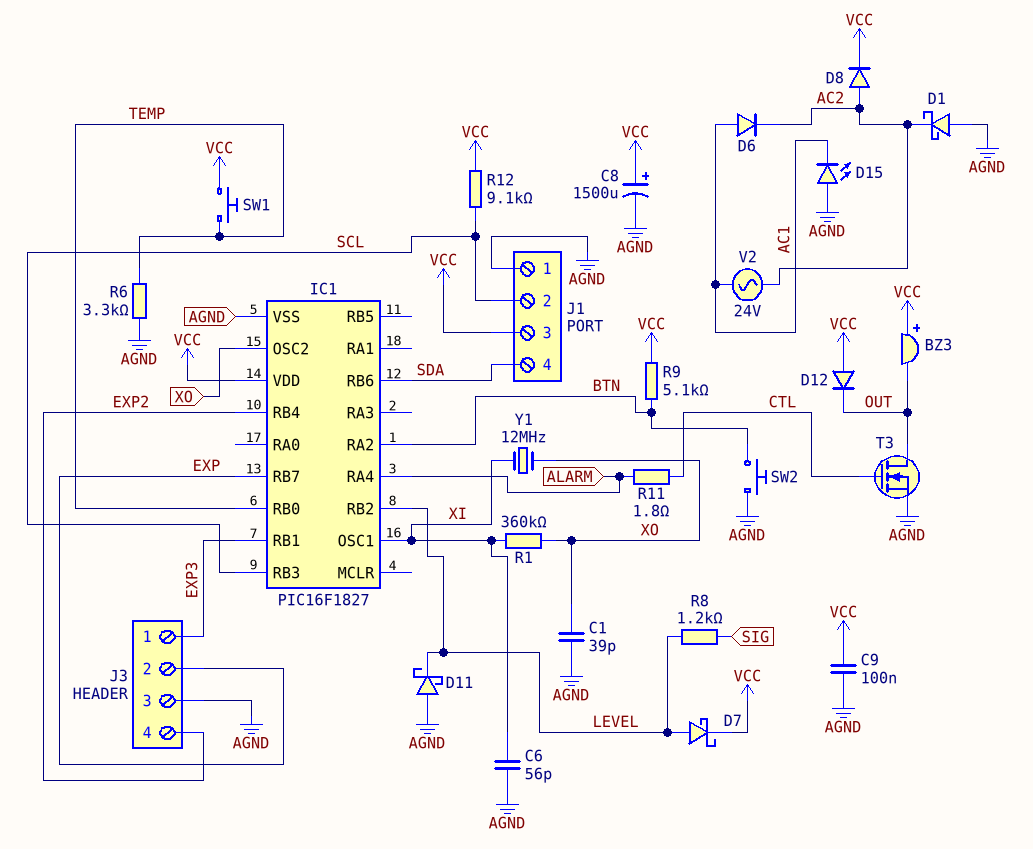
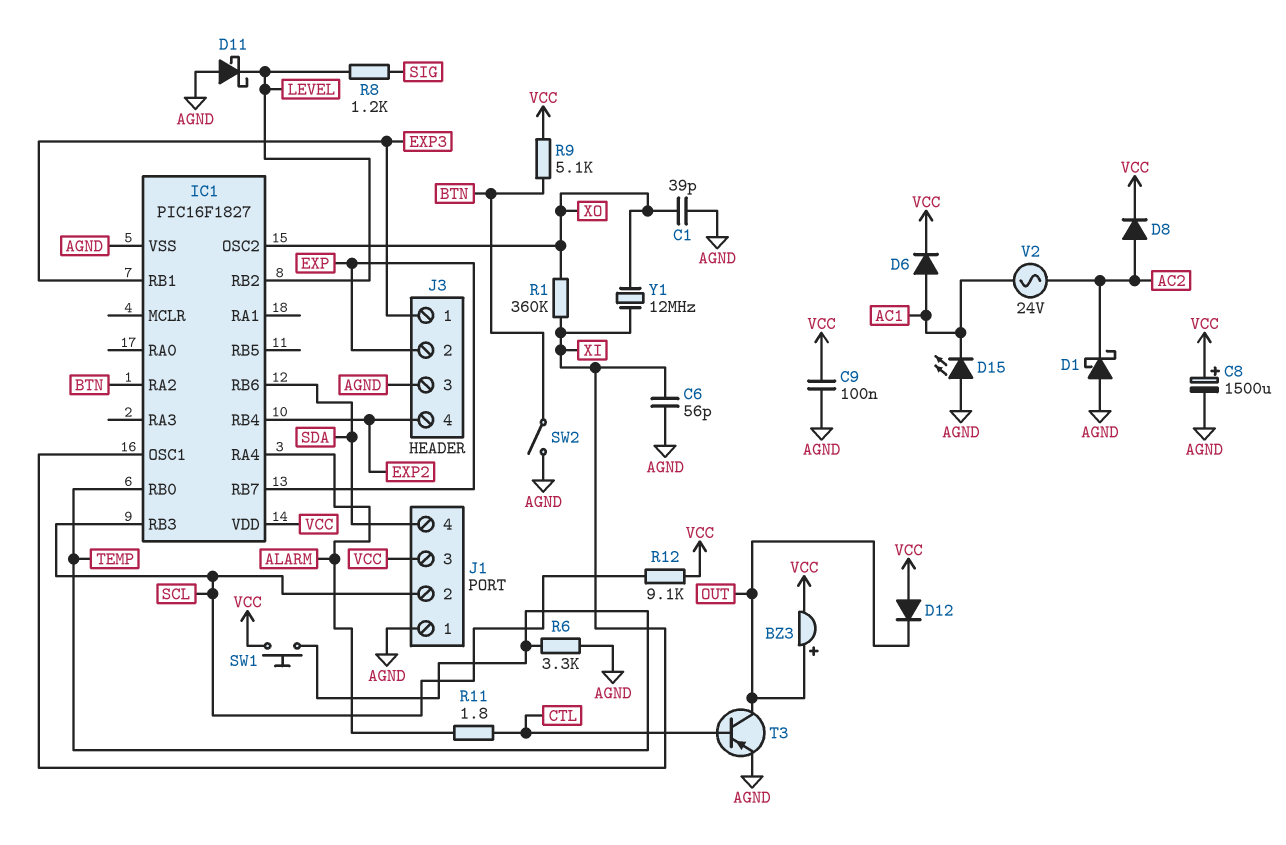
BZ3: buzzer (plus VCC, minus OUT) -> buzzer (plus OUT, minus VCC)
D6: diode (A AC1, K AC2) -> diode (A AC1, K VCC)
D7: schottky (A LEVEL, K VCC) -> none
SW2: button (AGND, BTN) -> switch (AGND, BTN)
T3: NMOS (G CTL, D OUT, S AGND) -> PNP (B CTL, C OUT, E AGND)

